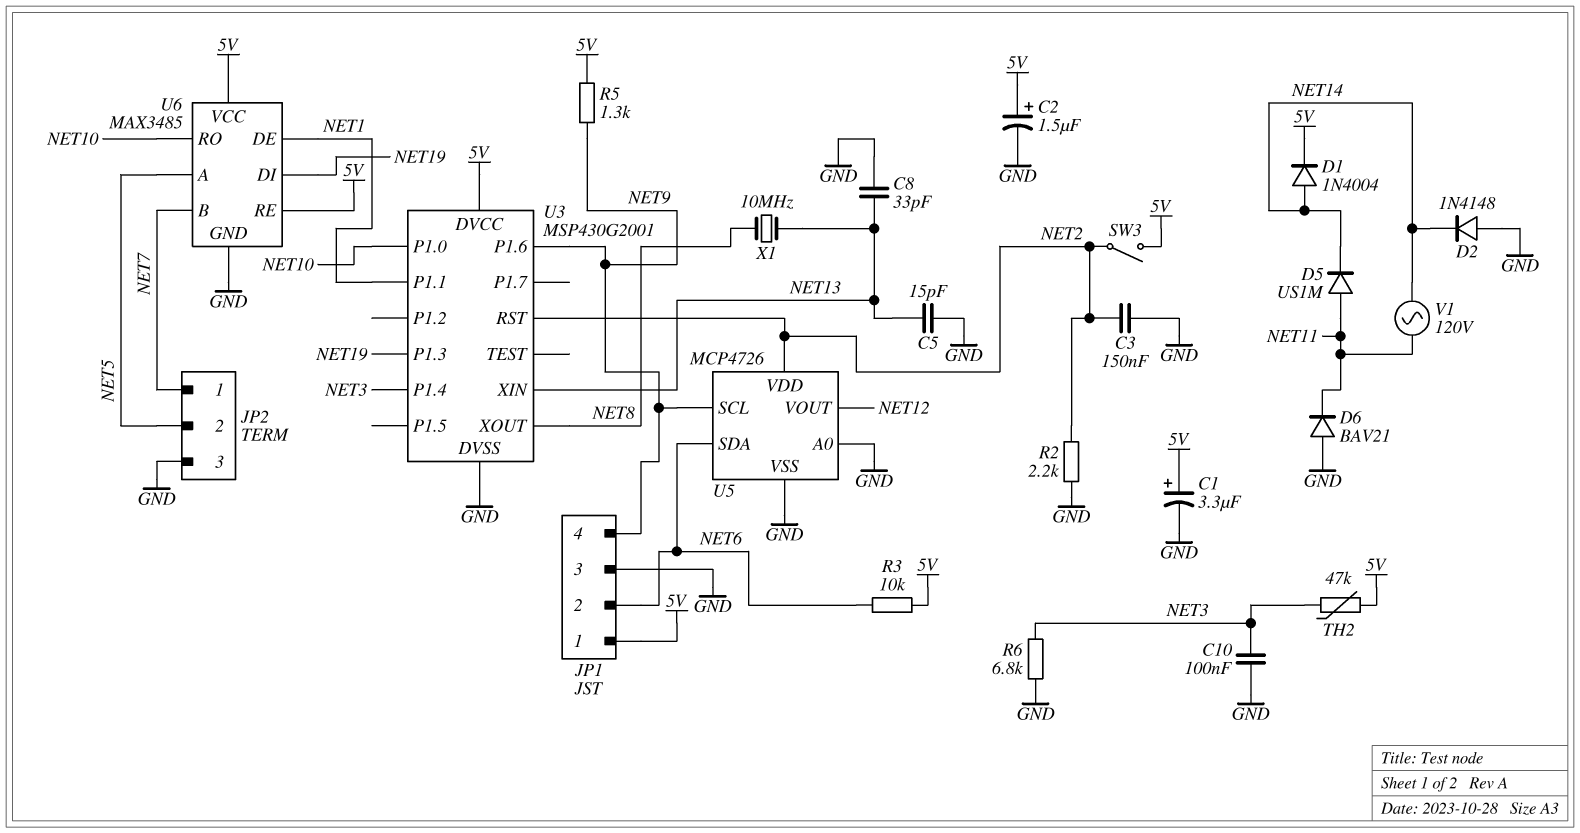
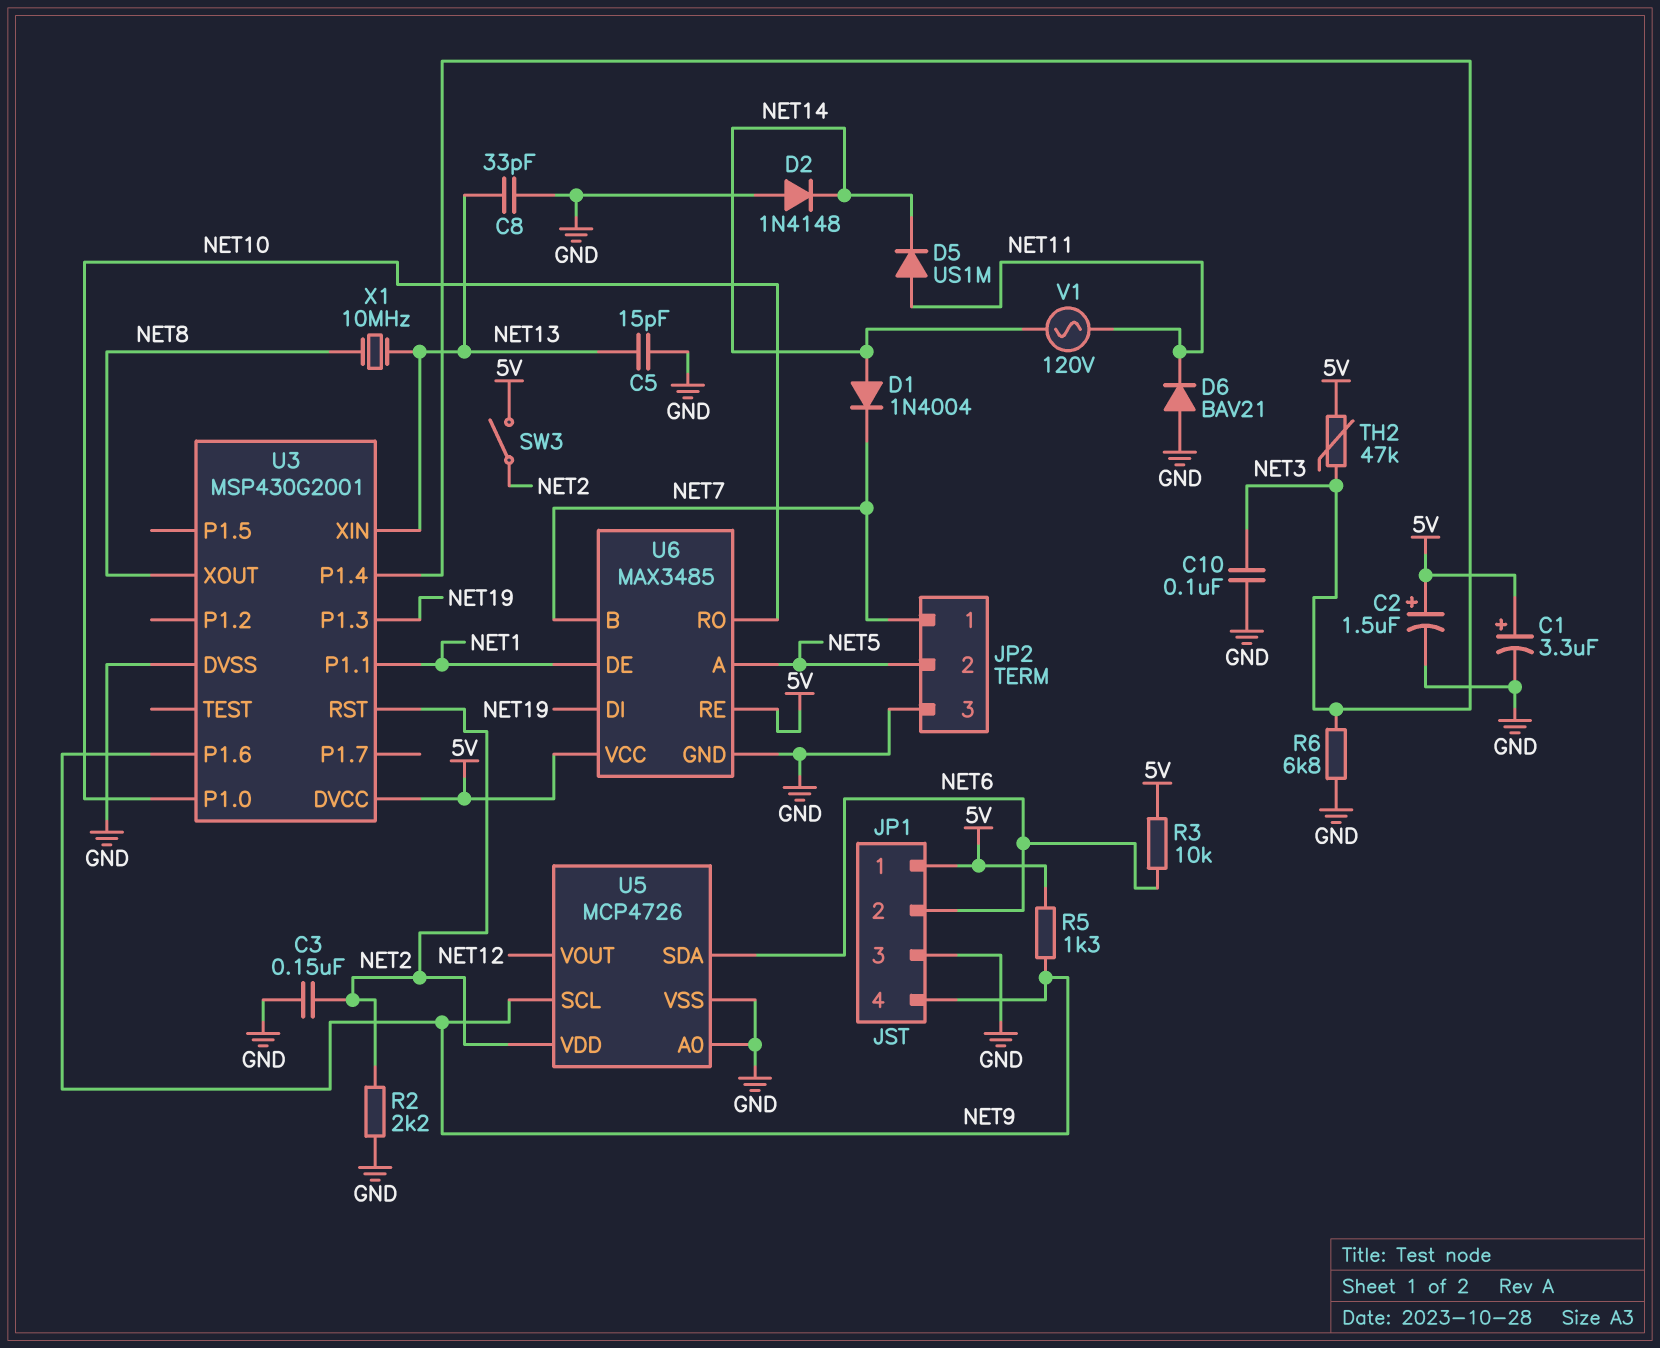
D1: diode 1N4004 (A NET14, K 5V) -> diode 1N4004 (A NET14, K NET7)

